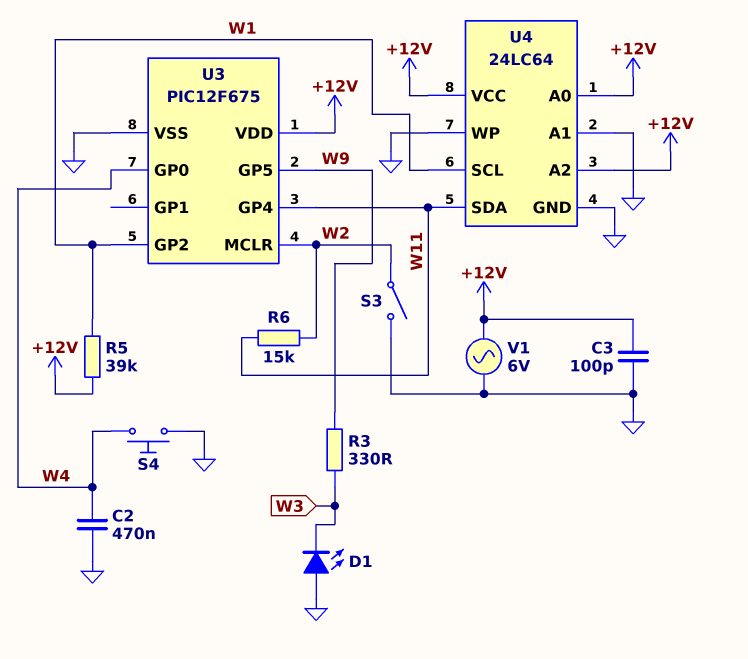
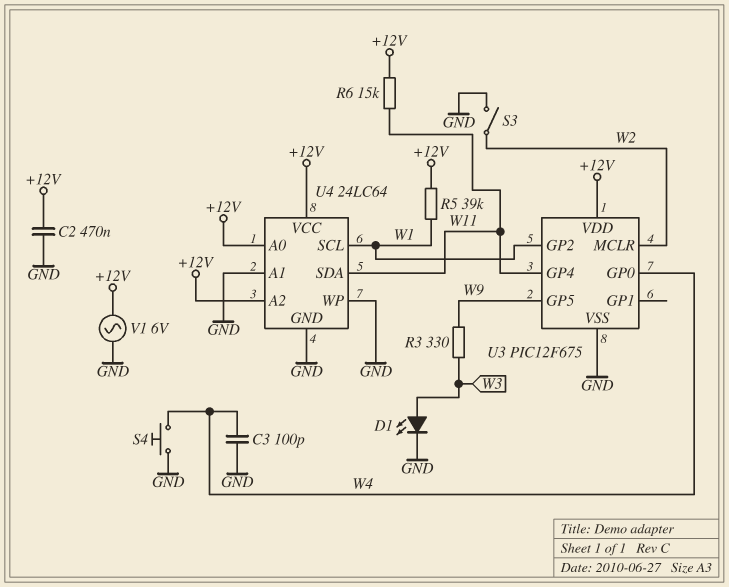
C2: 470nF (GND, W4) -> 470nF (+12V, GND)
C3: 100pF (+12V, GND) -> 100pF (GND, W4)
D1: LED (A GND, K W3) -> LED (A W3, K GND)
R6: 15k (W2, W11) -> 15k (+12V, W11)

